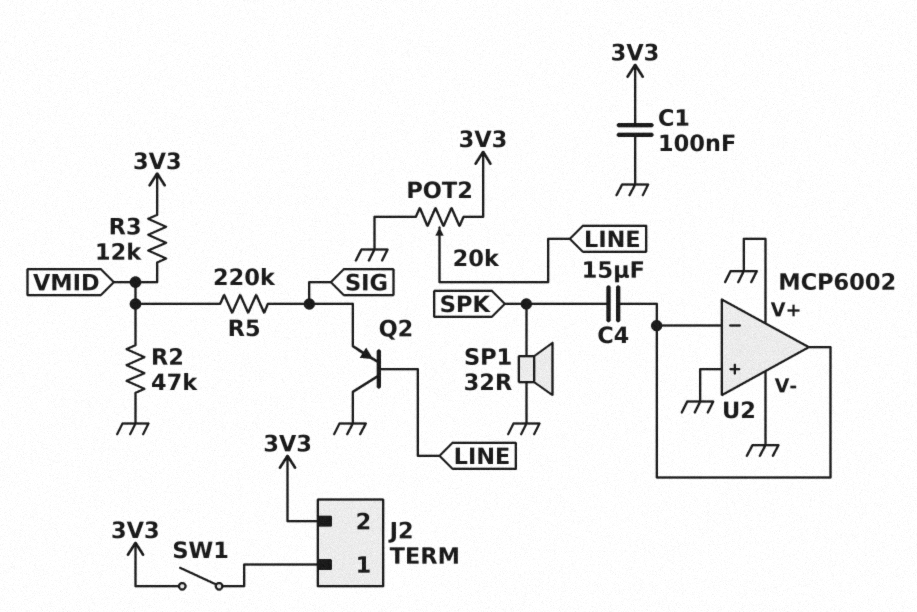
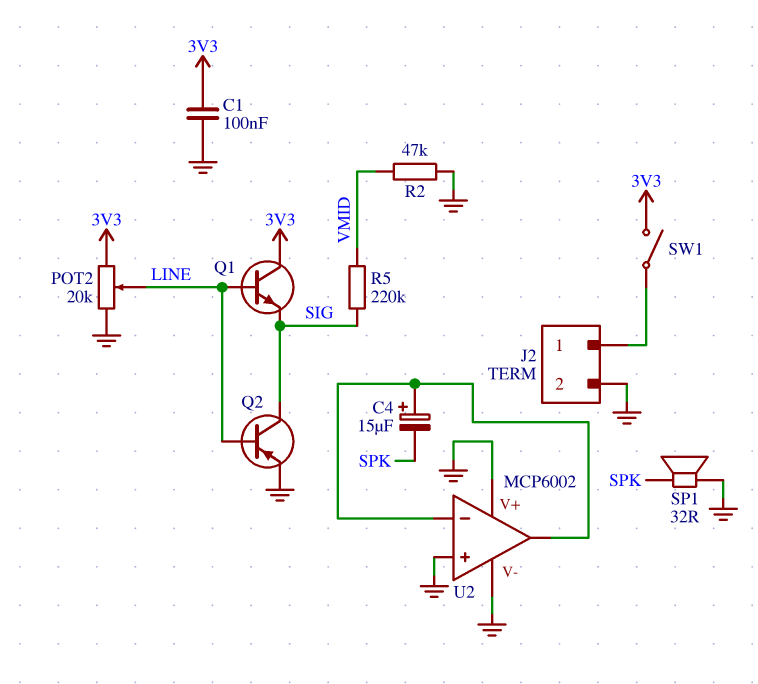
C4: 15uF (SPK, U2/in-) -> 15uF (plus U2/in-, minus SPK)
J2 pin 2: 3V3 -> GND
Q1: none -> NPN (B LINE, C 3V3, E SIG)
Q2: PNP (B LINE, C GND, E SIG) -> PNP (B LINE, C SIG, E GND)
R3: 12k (3V3, VMID) -> none

